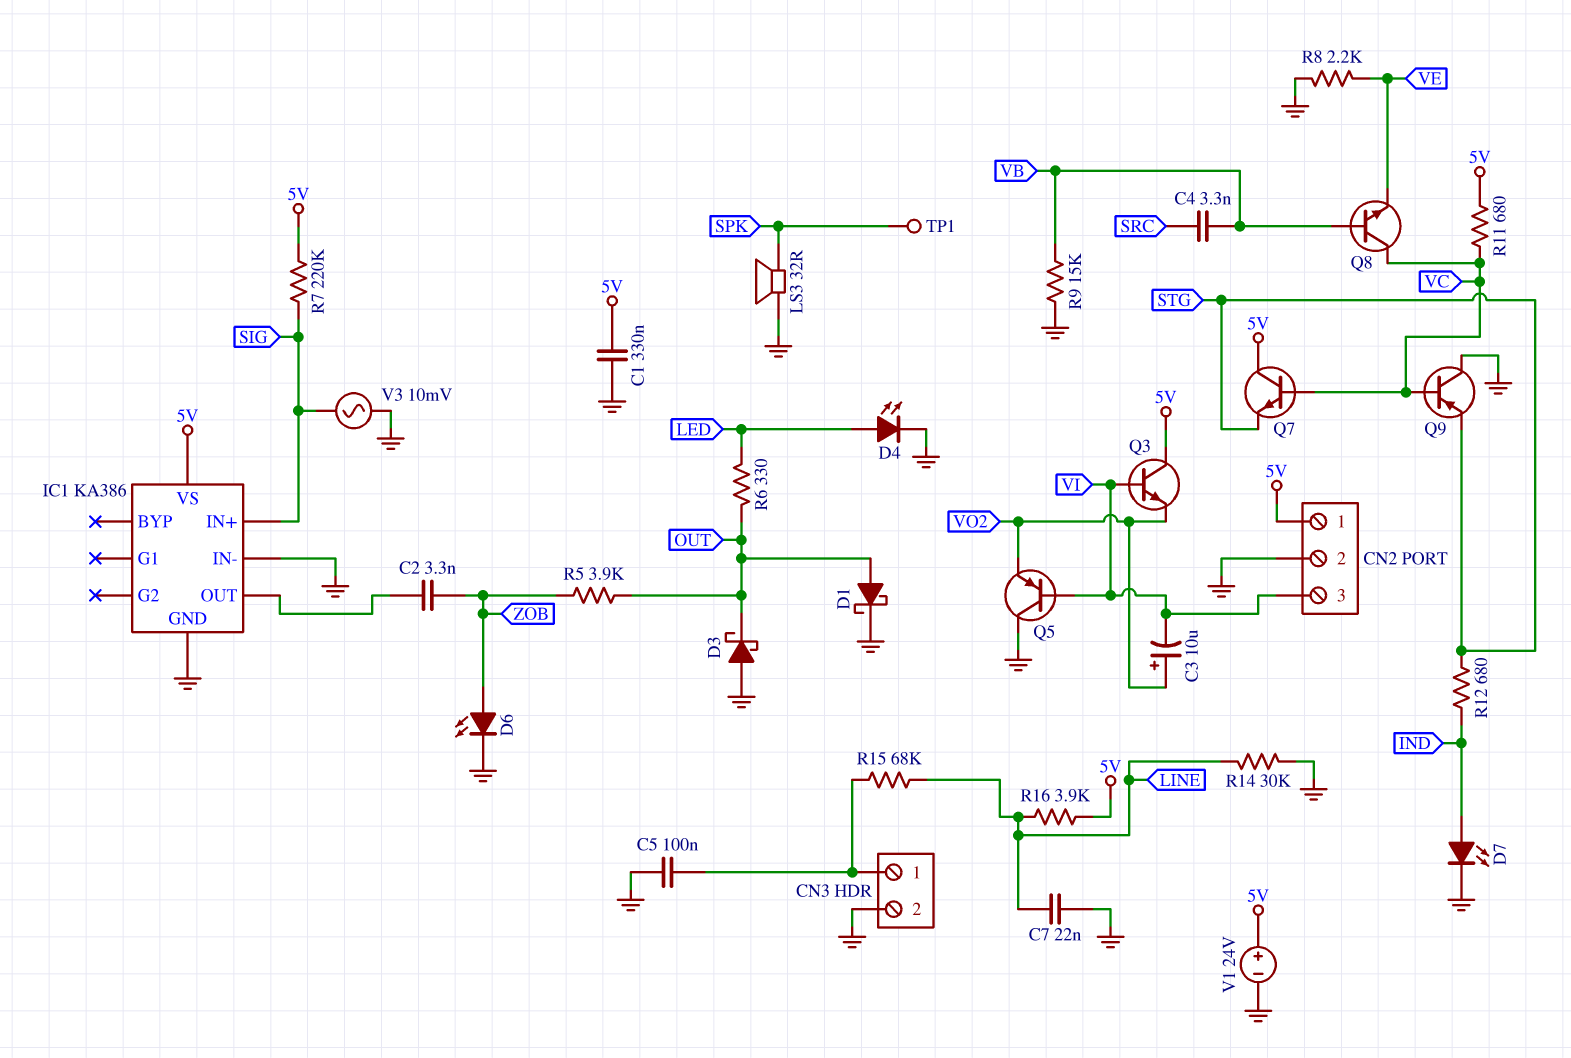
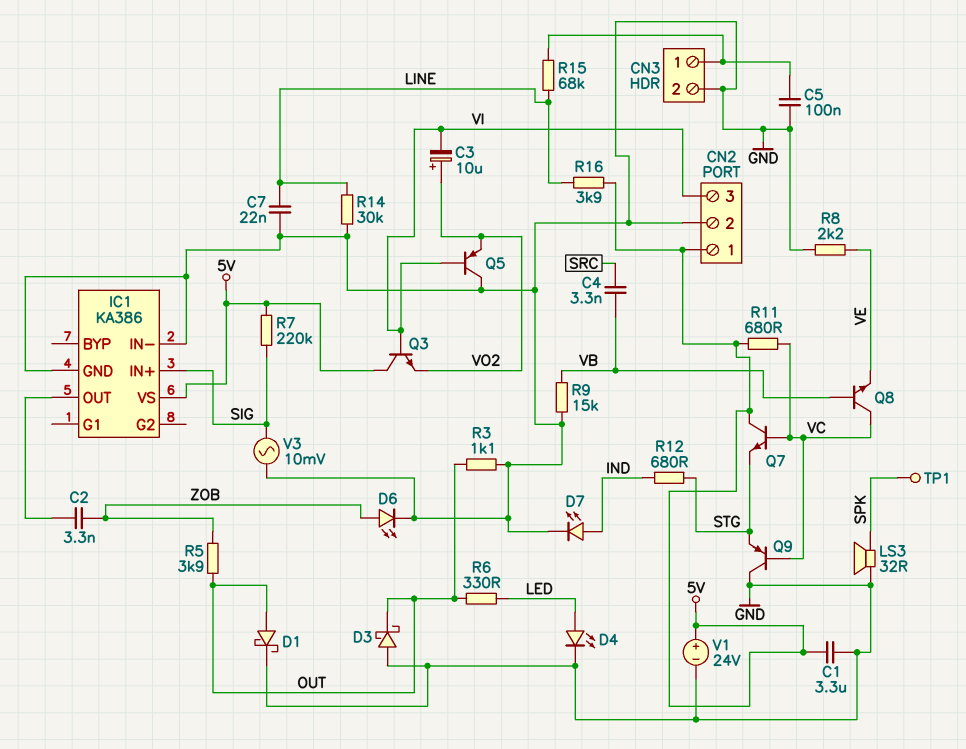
C1: 330nF (5V, GND) -> 3.3uF (5V, GND)
R3: none -> 1.1k (GND, OUT)

